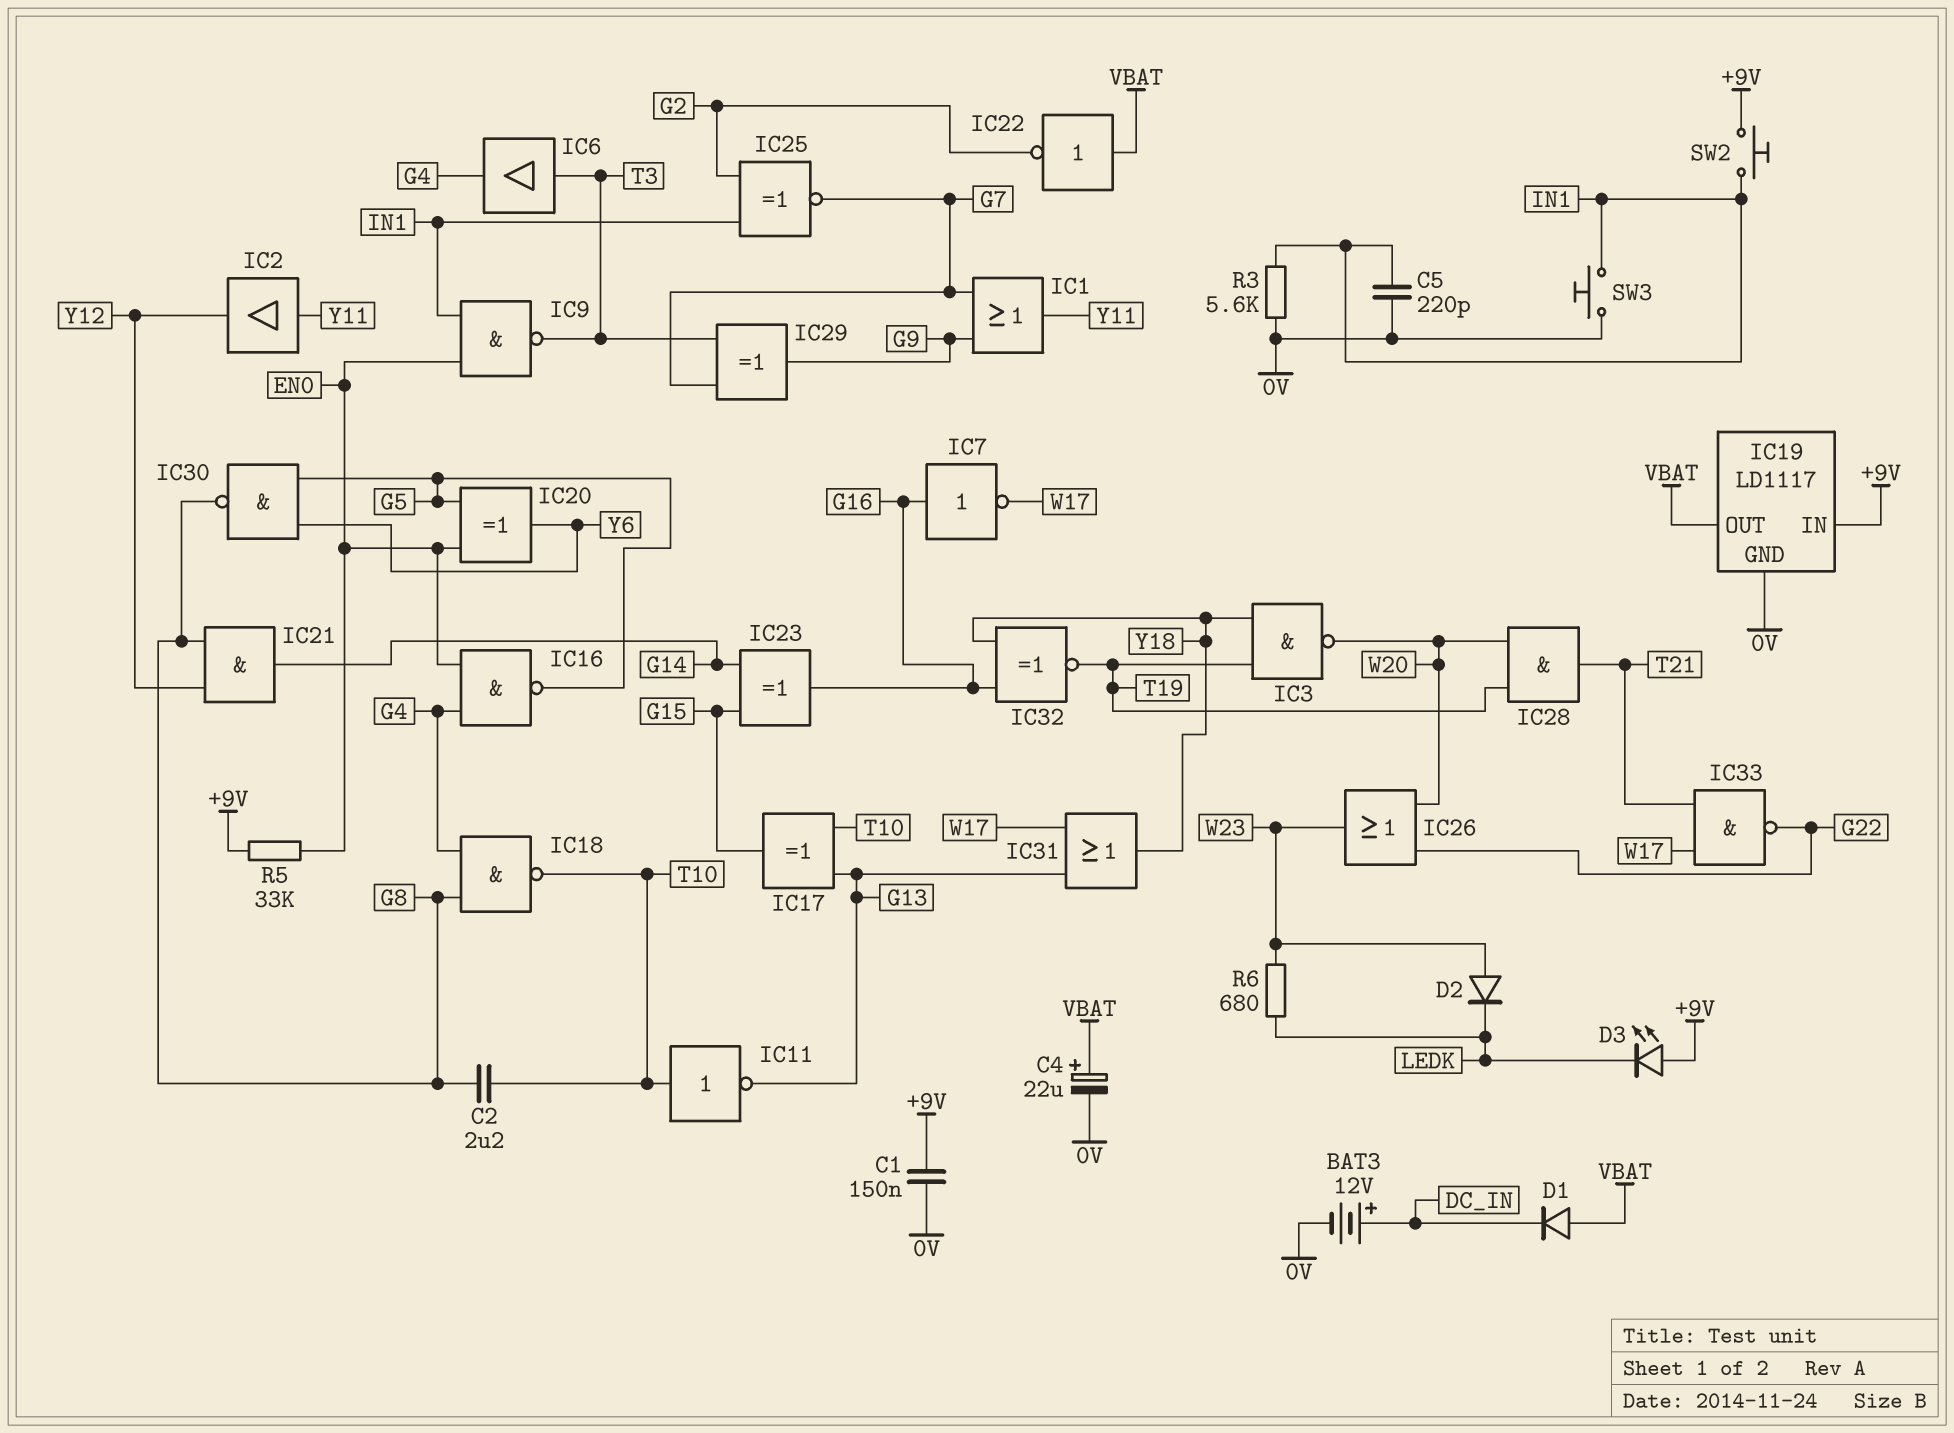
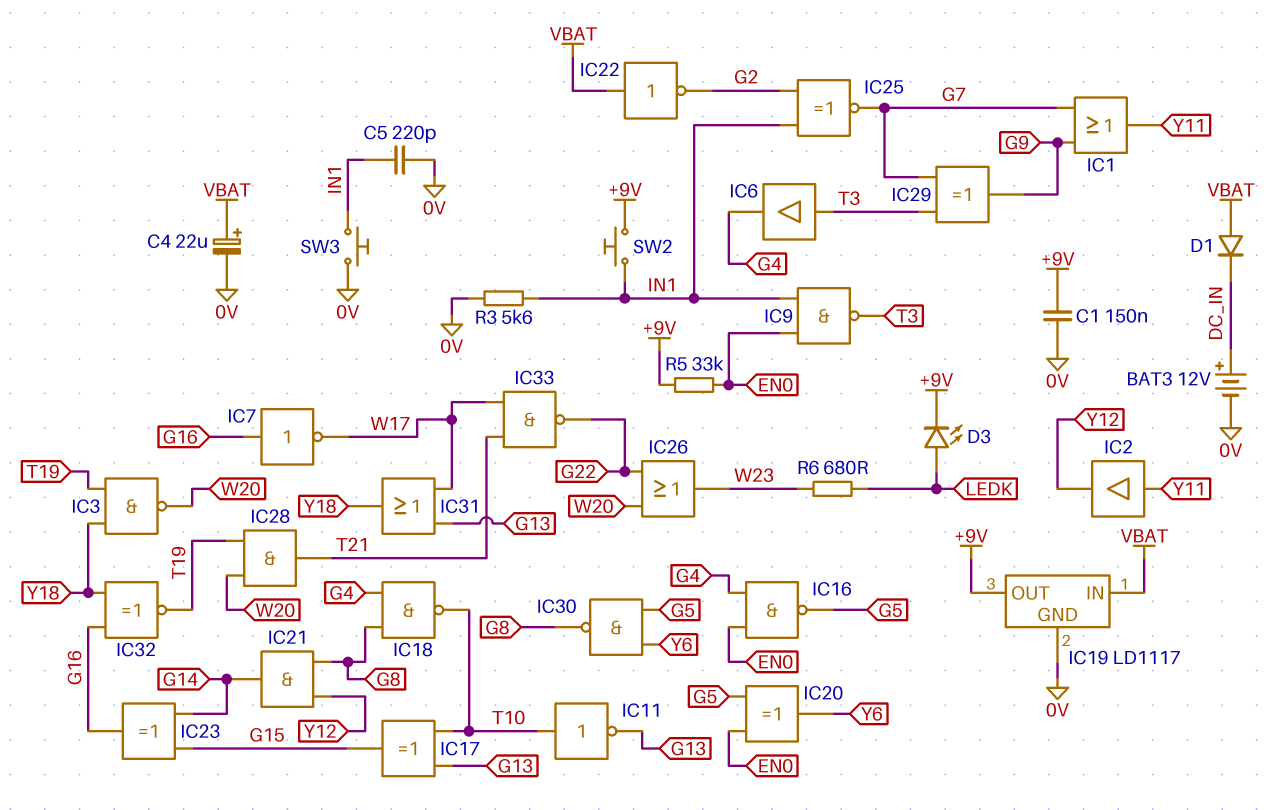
C2: 2.2uF (G8, T10) -> none
D2: diode (A W23, K LEDK) -> none
D3: LED (A +9V, K LEDK) -> LED (A LEDK, K +9V)
IC19 pin IN: +9V -> VBAT
IC19 pin OUT: VBAT -> +9V

